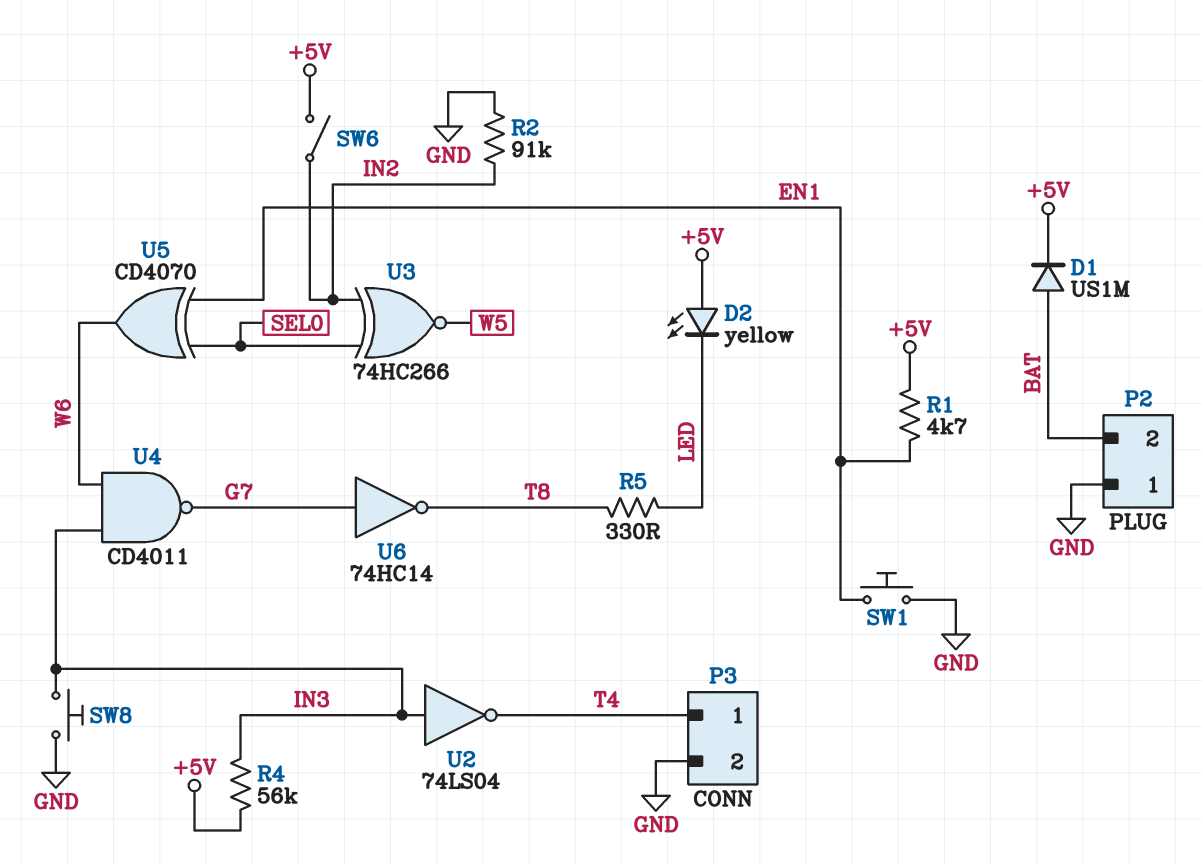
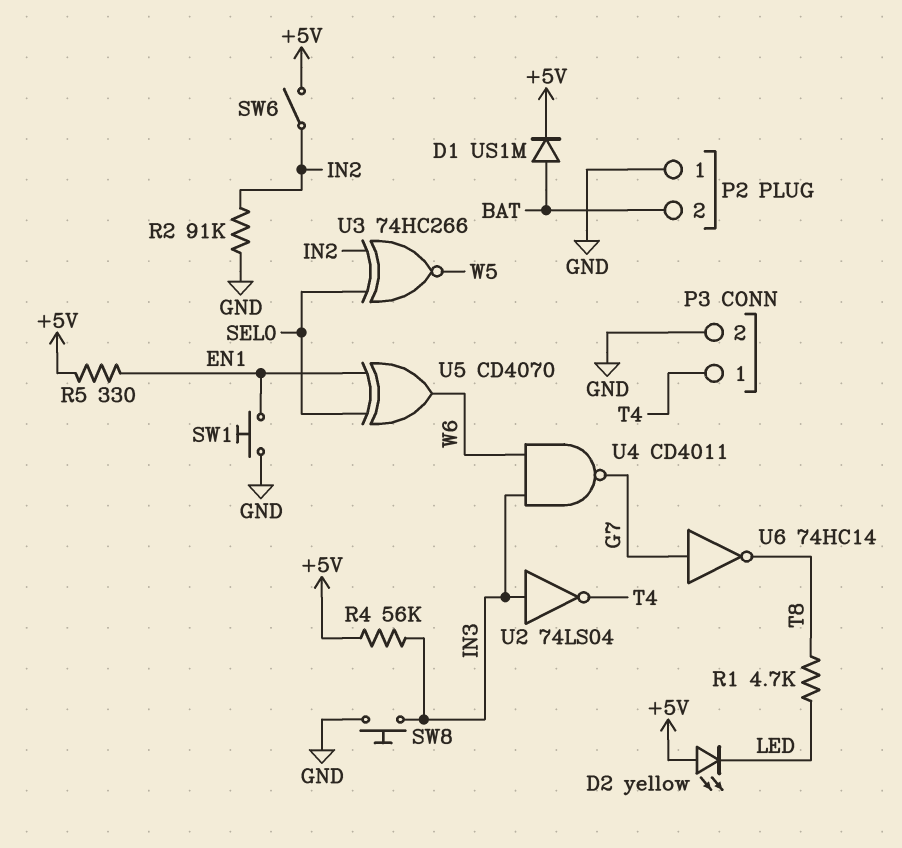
R1: 4.7k (+5V, EN1) -> 4.7k (LED, T8)
R5: 330 (LED, T8) -> 330 (+5V, EN1)

